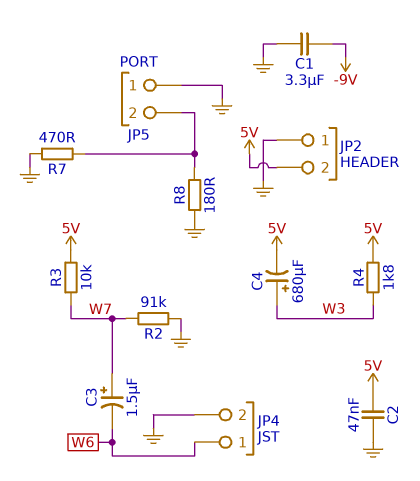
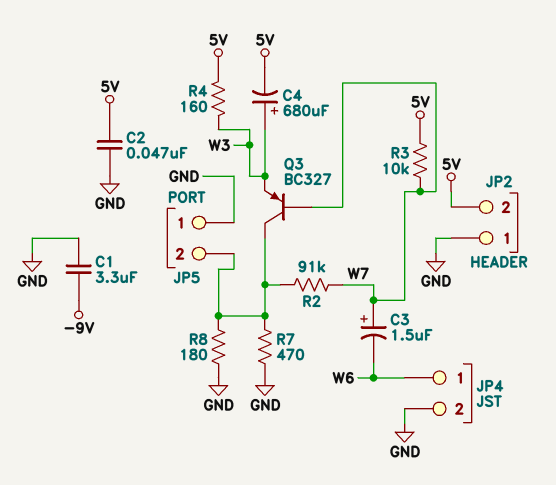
Q3: none -> PNP BC327 (B W7, C JP5/2, E W3)
R2: 91k (GND, W7) -> 91k (JP5/2, W7)
R4: 1.8k (5V, W3) -> 160 (5V, W3)

